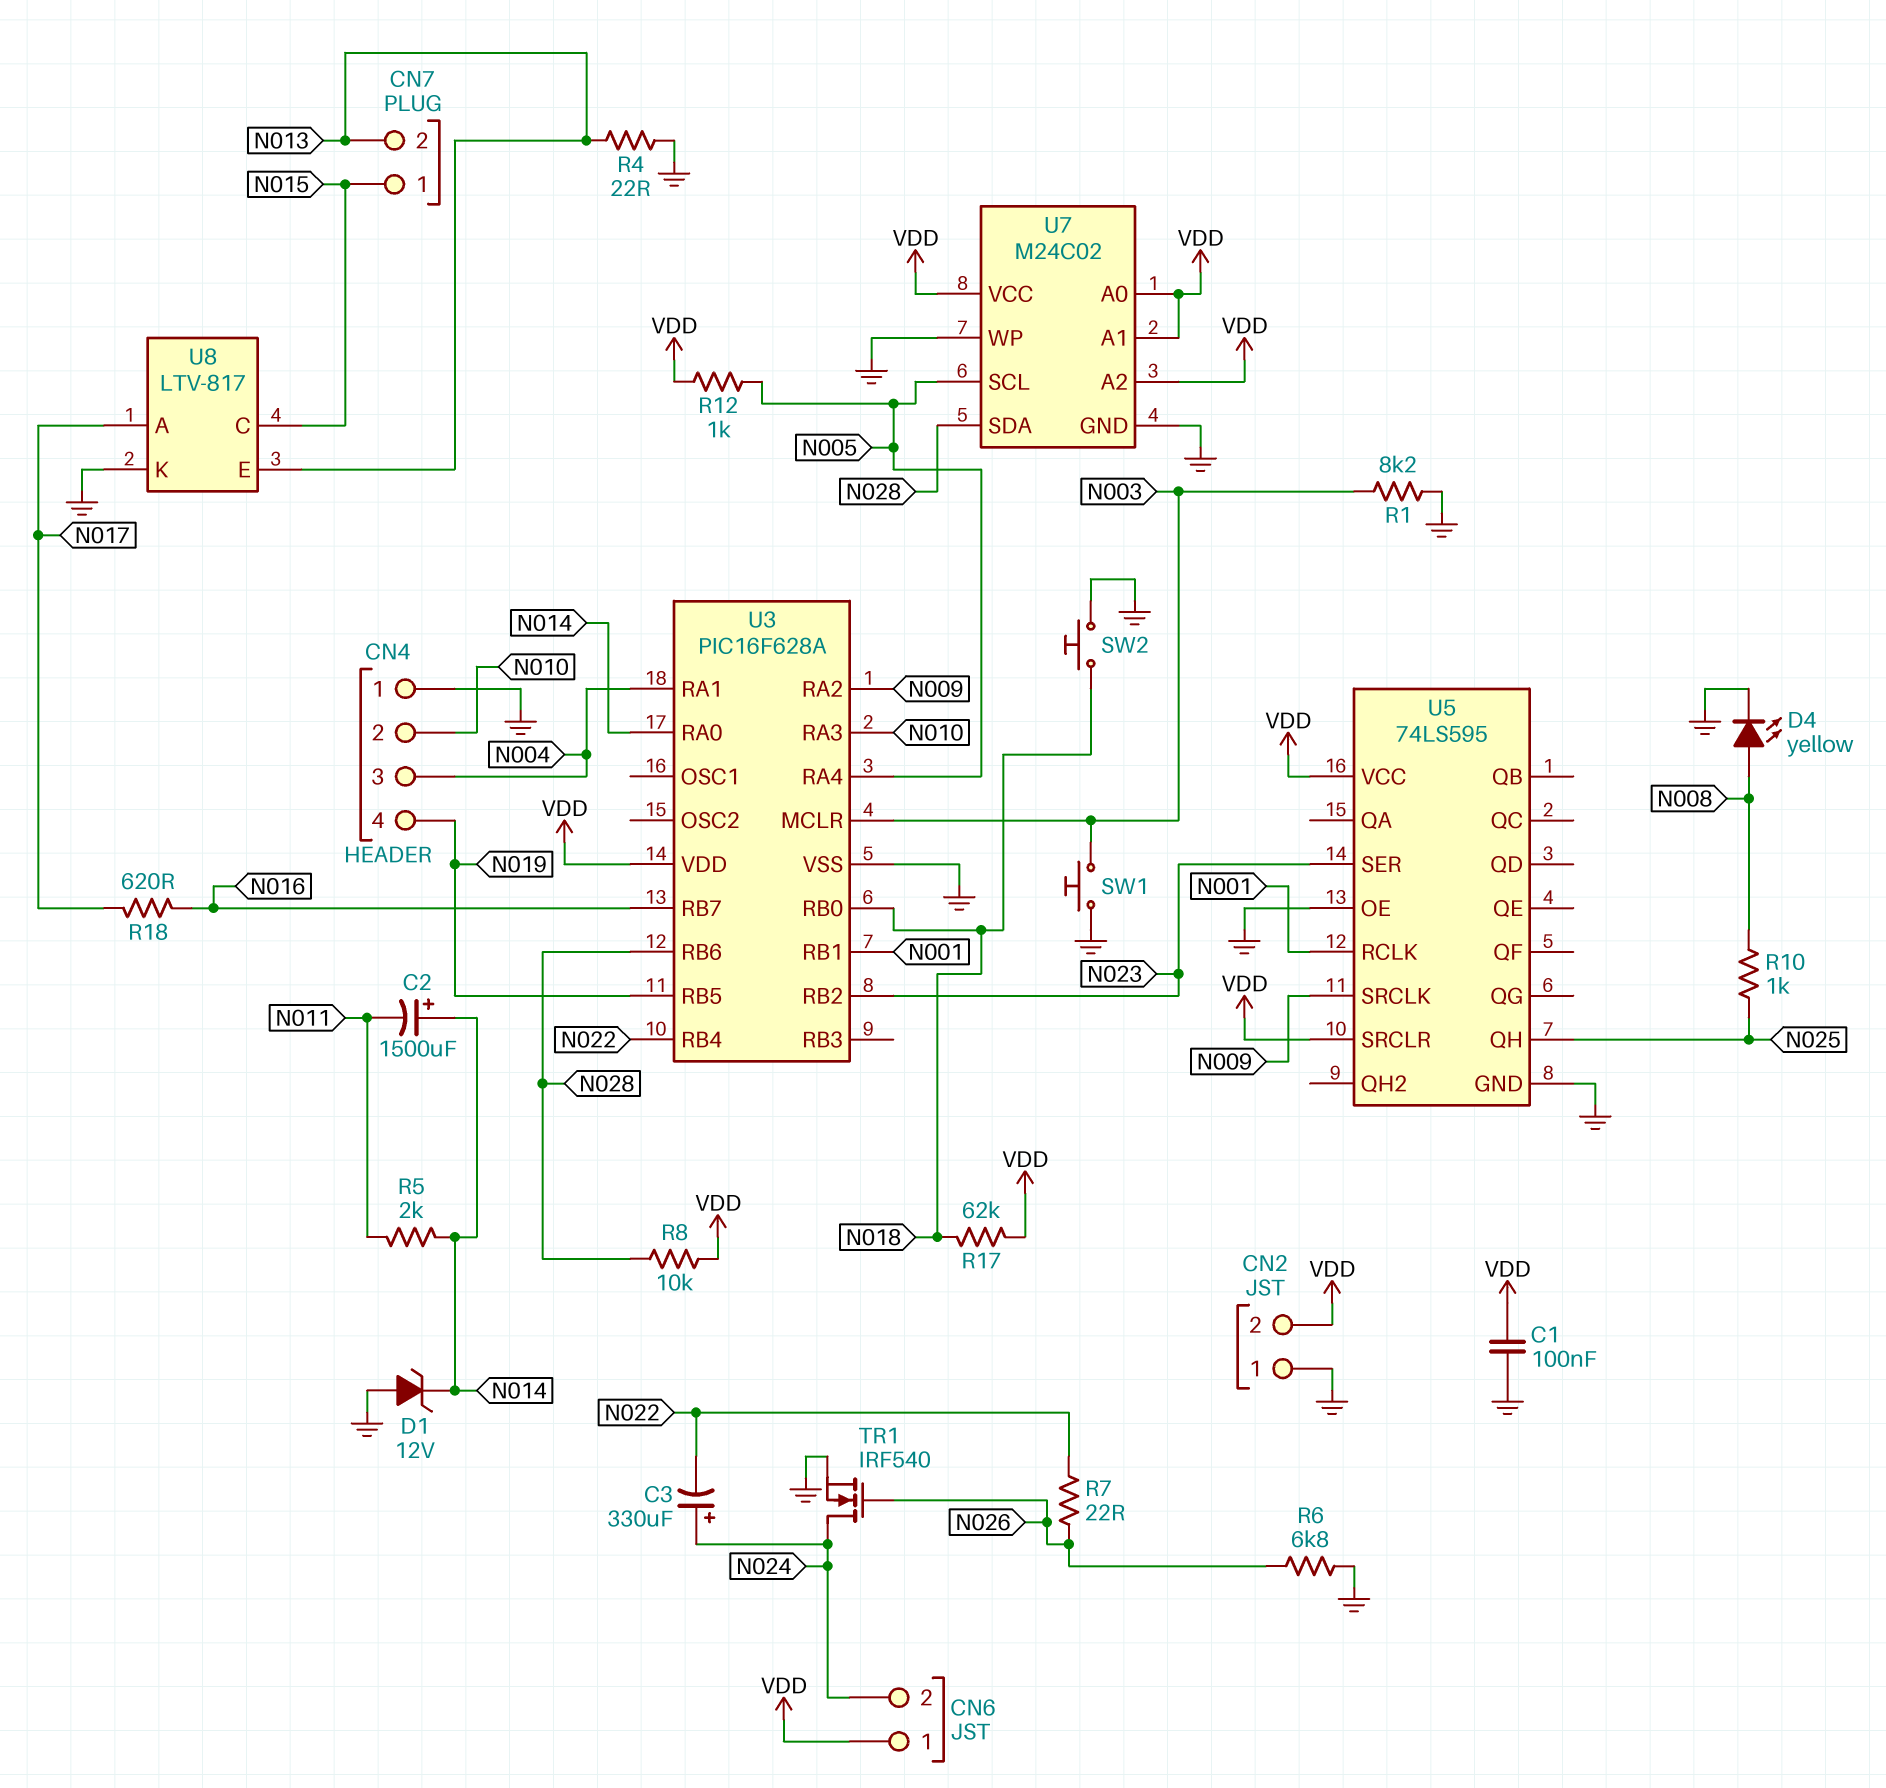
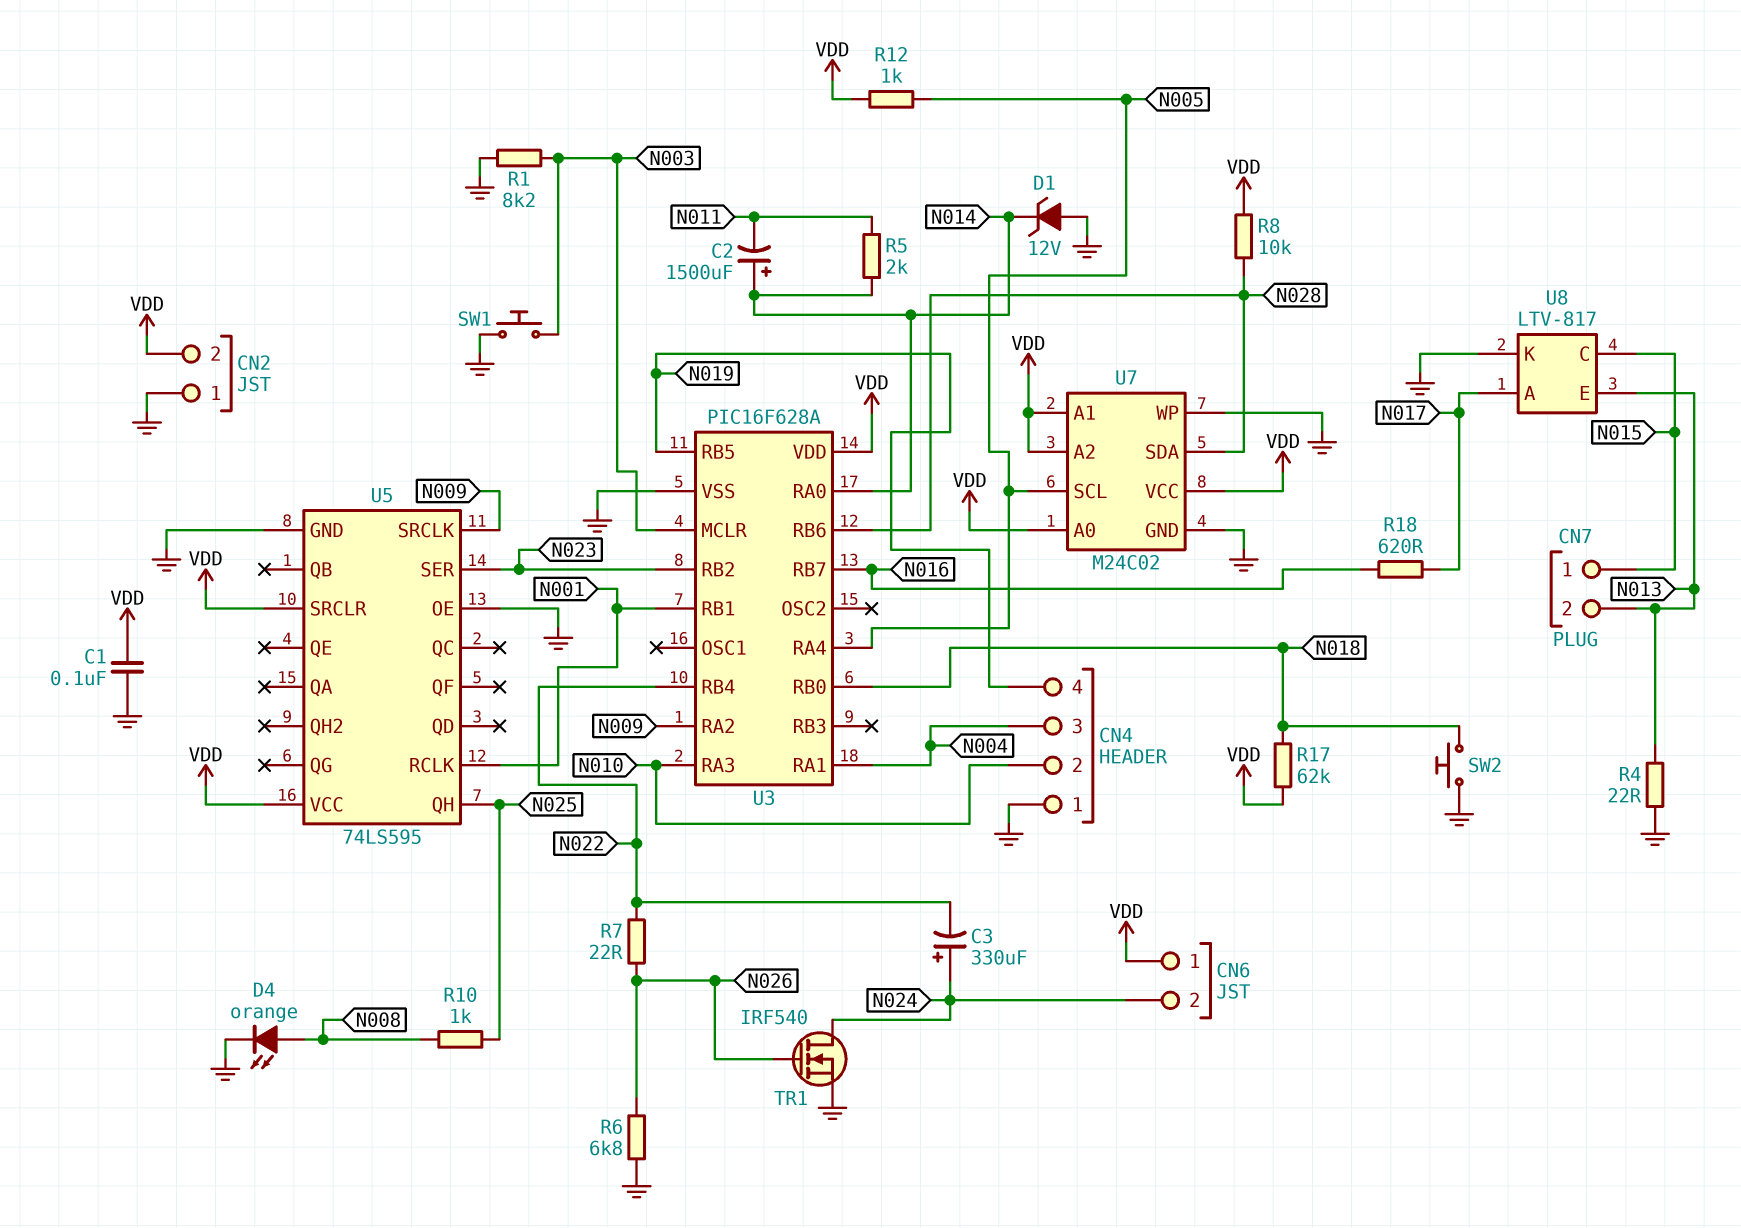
D4: LED yellow (A N008, K GND) -> LED orange (A N008, K GND)

